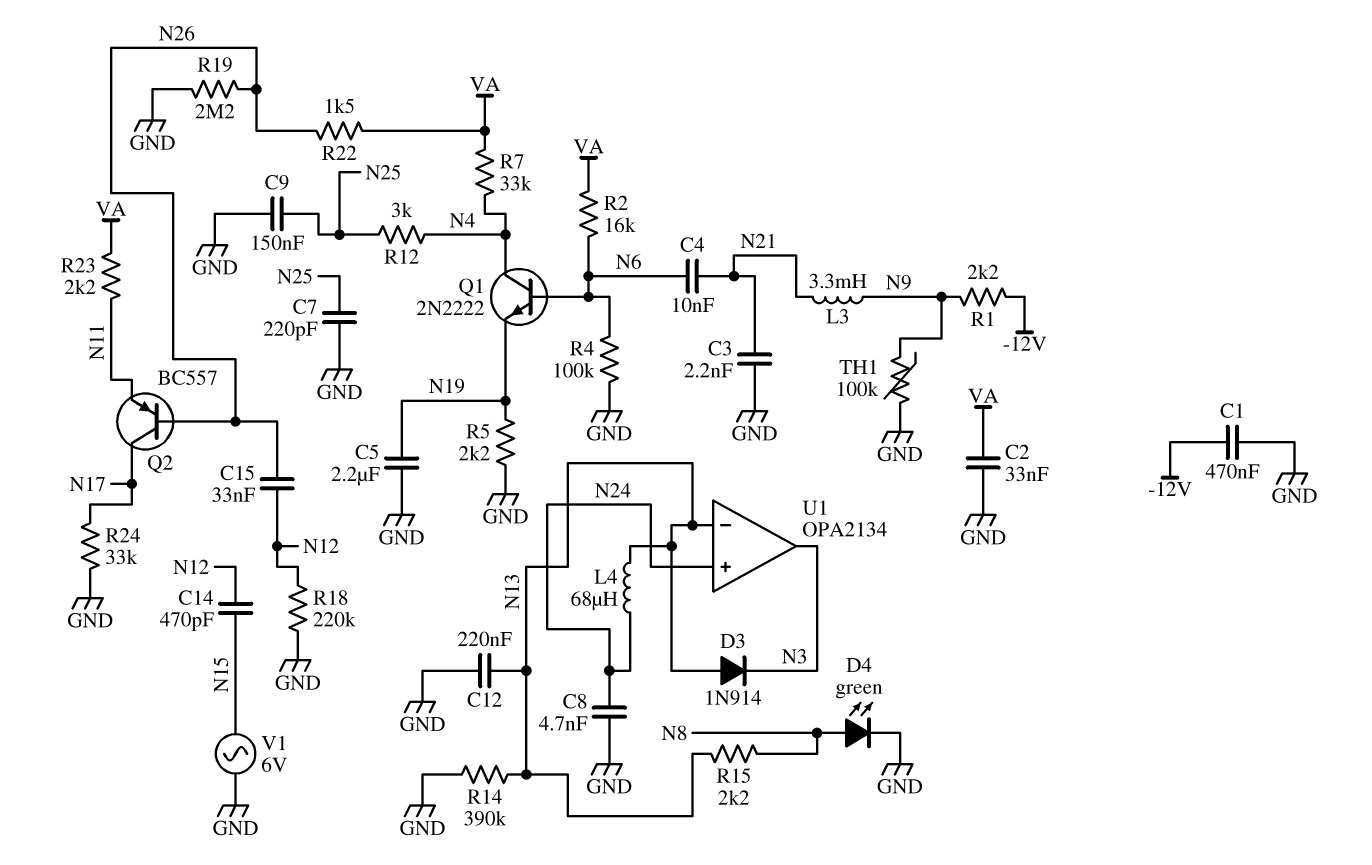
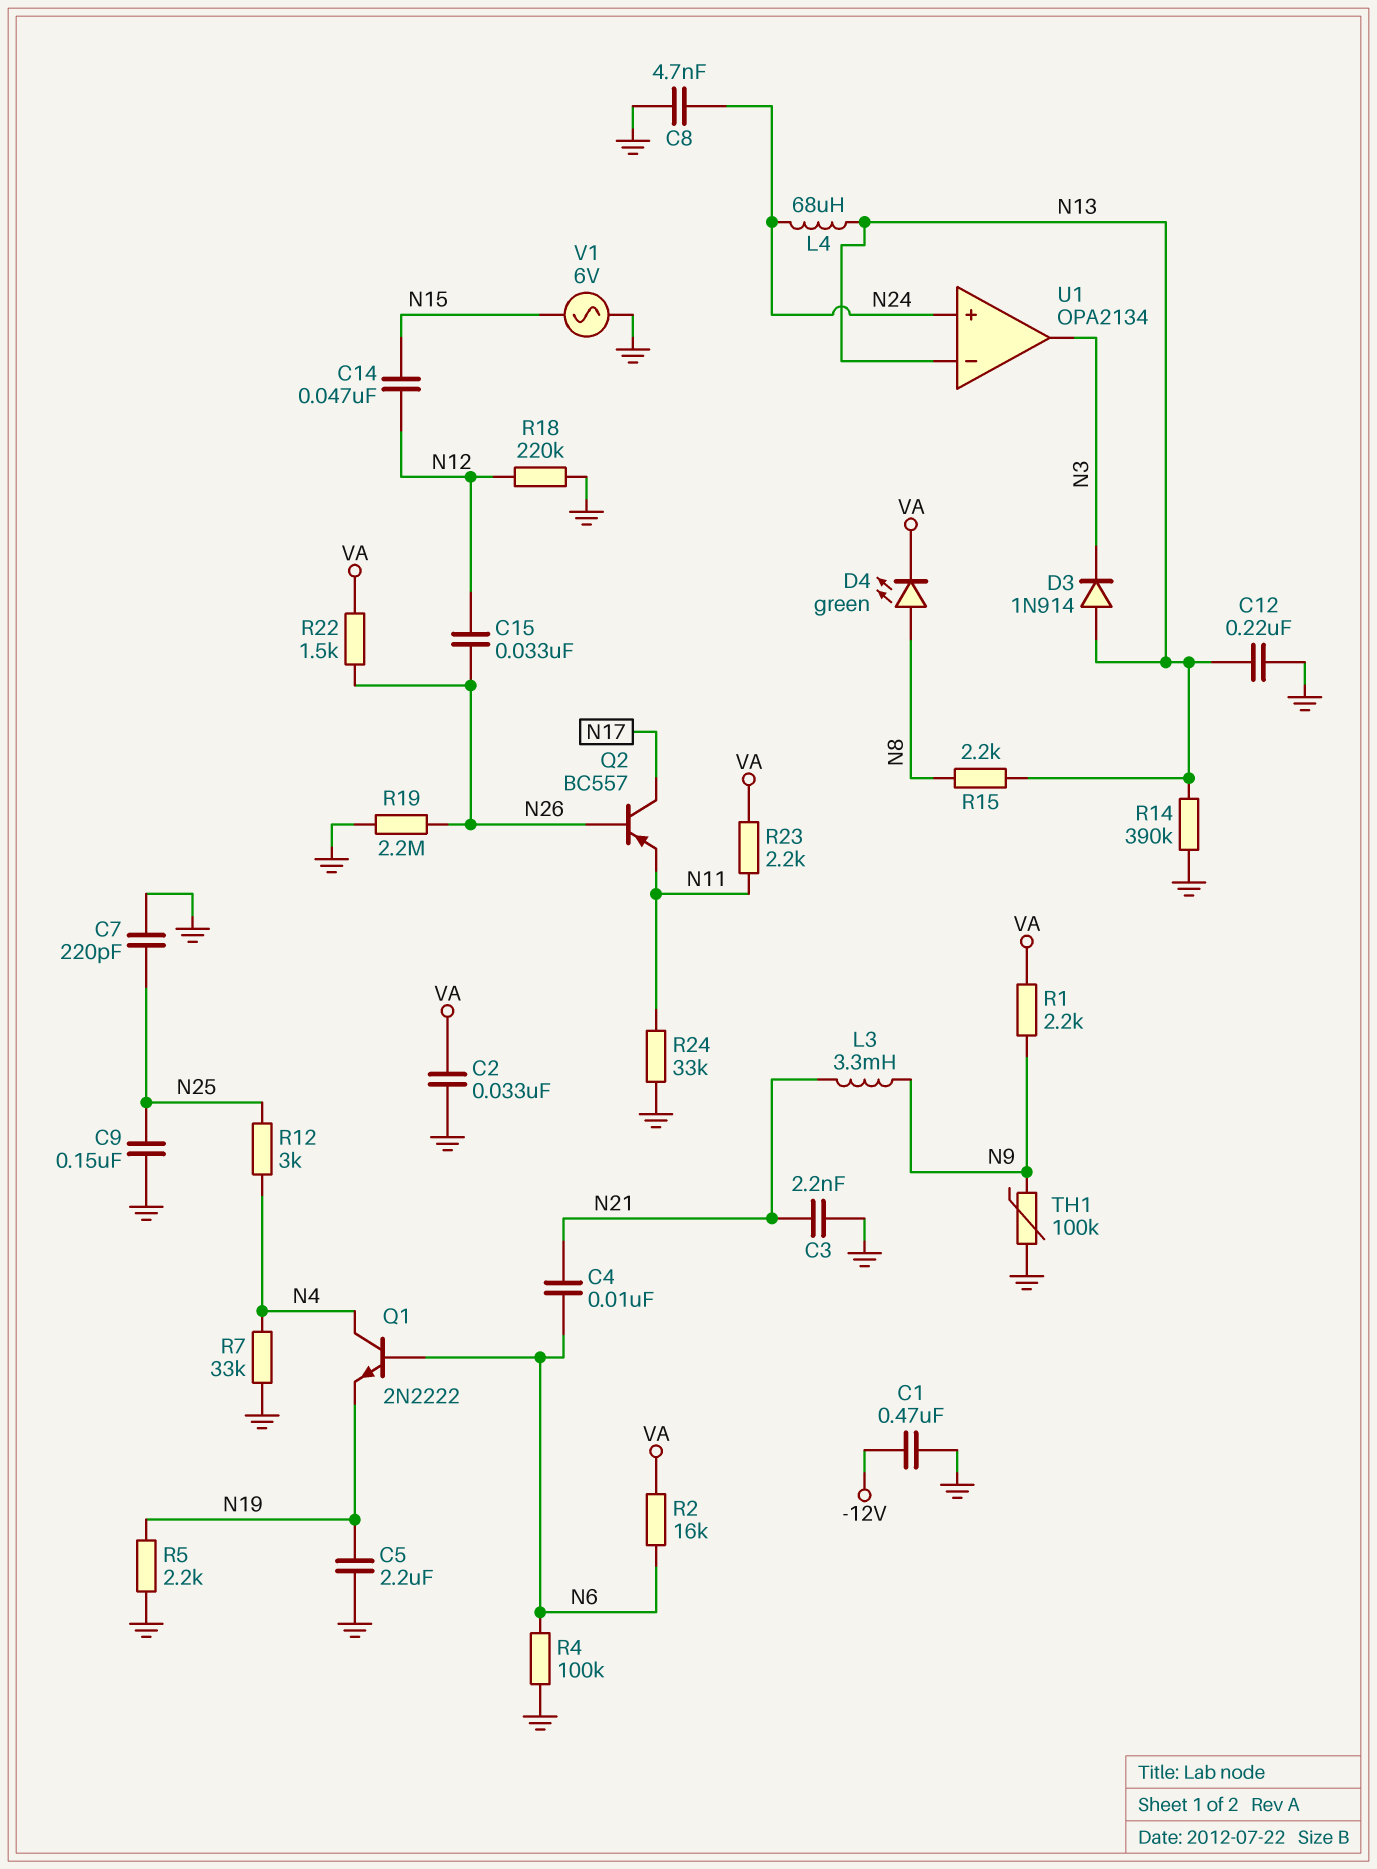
C14: 470pF (N12, N15) -> 47nF (N12, N15)
D4: LED green (A N8, K GND) -> LED green (A N8, K VA)
R1: 2.2k (-12V, N9) -> 2.2k (N9, VA)
R7: 33k (N4, VA) -> 33k (GND, N4)
R24: 33k (GND, N17) -> 33k (GND, N11)

